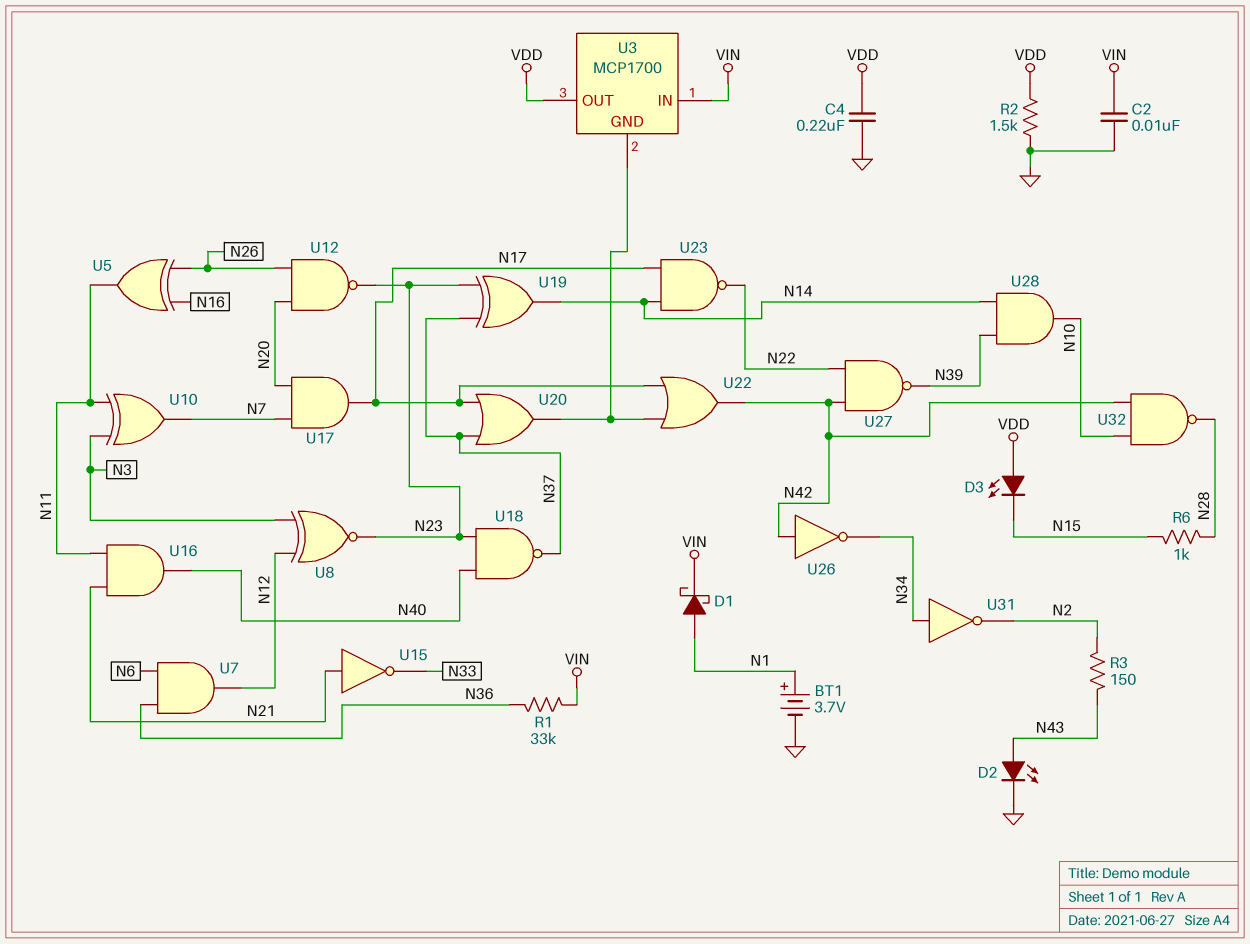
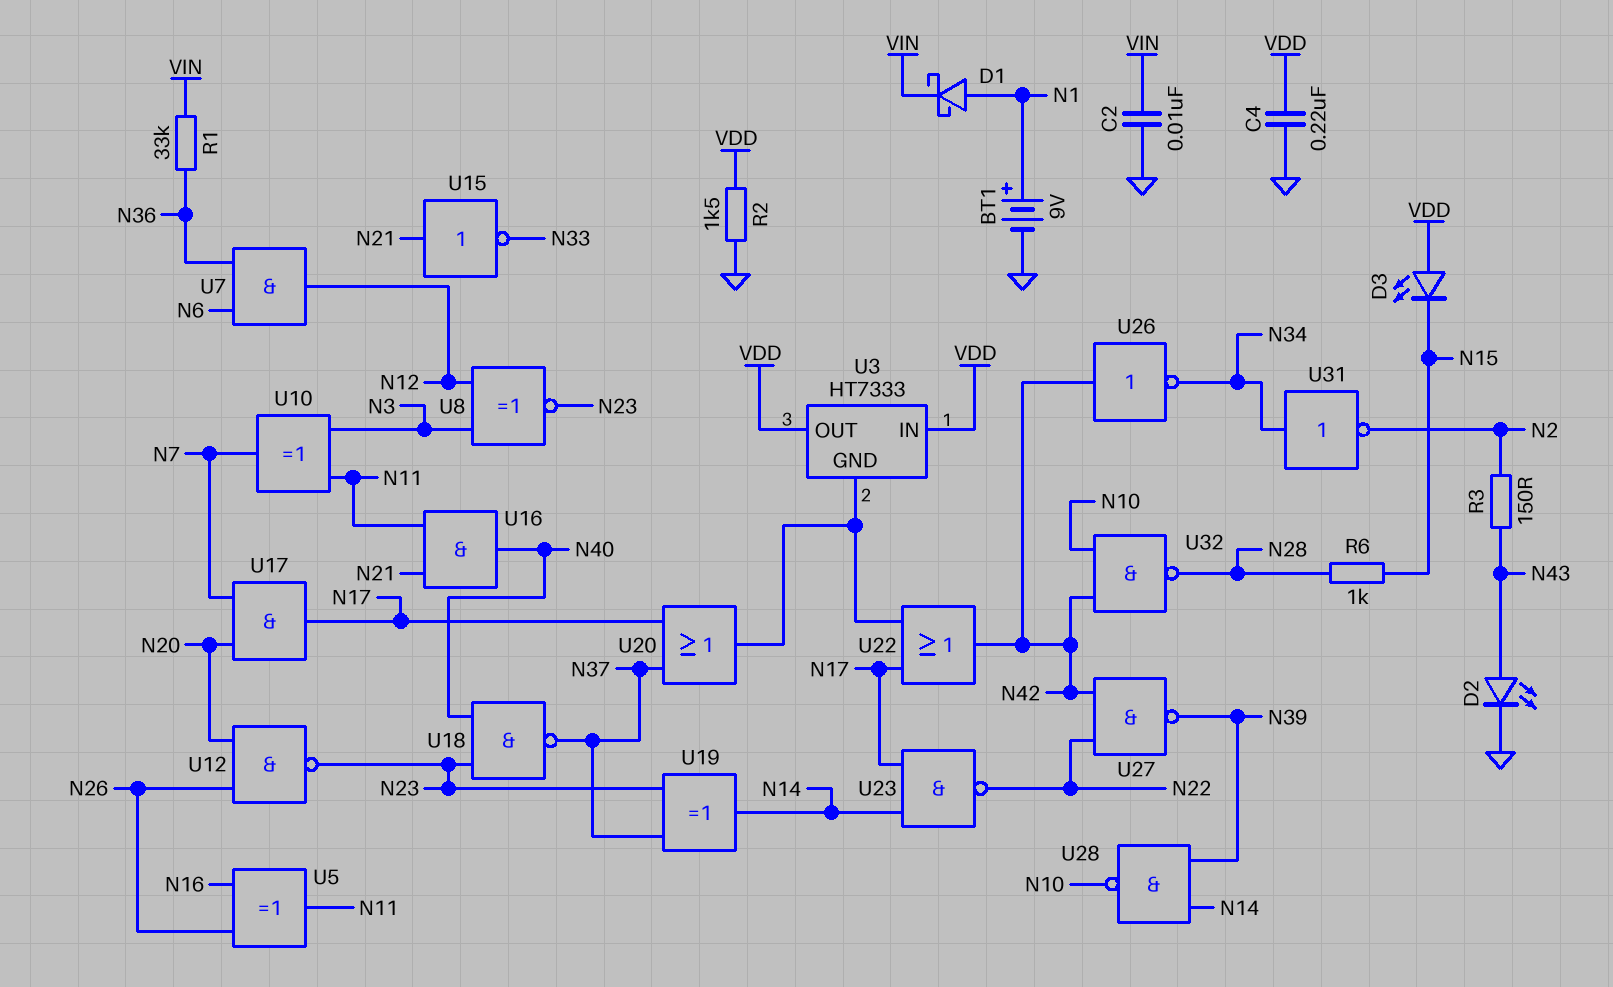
BT1: 3.7V (plus N1, minus GND) -> 9V (plus N1, minus GND)
U3: MCP1700 -> HT7333
U3 pin IN: VIN -> VDD
U28: AND (in N14, in N39, out N10) -> NAND (in N14, in N39, out N10)

